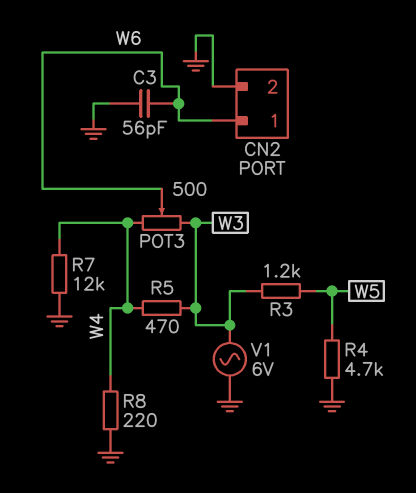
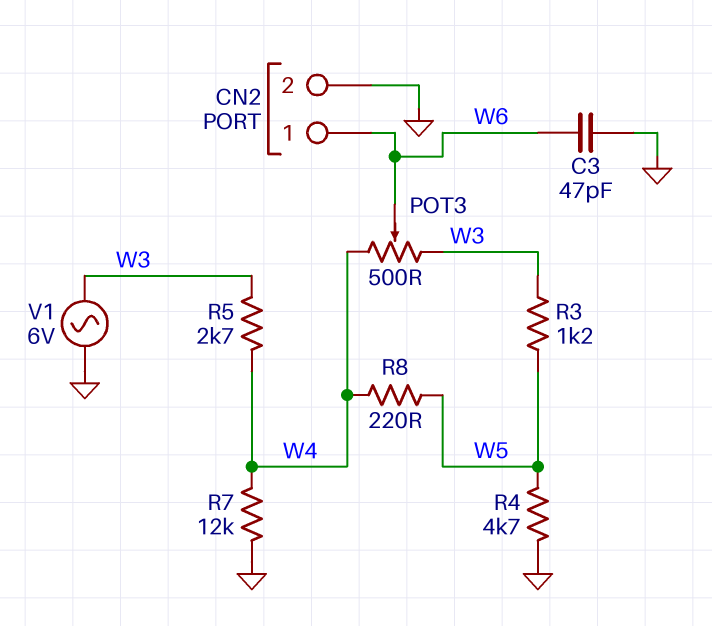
C3: 56pF (GND, W6) -> 47pF (GND, W6)
R5: 470 (W3, W4) -> 2.7k (W3, W4)
R8: 220 (GND, W4) -> 220 (W4, W5)

